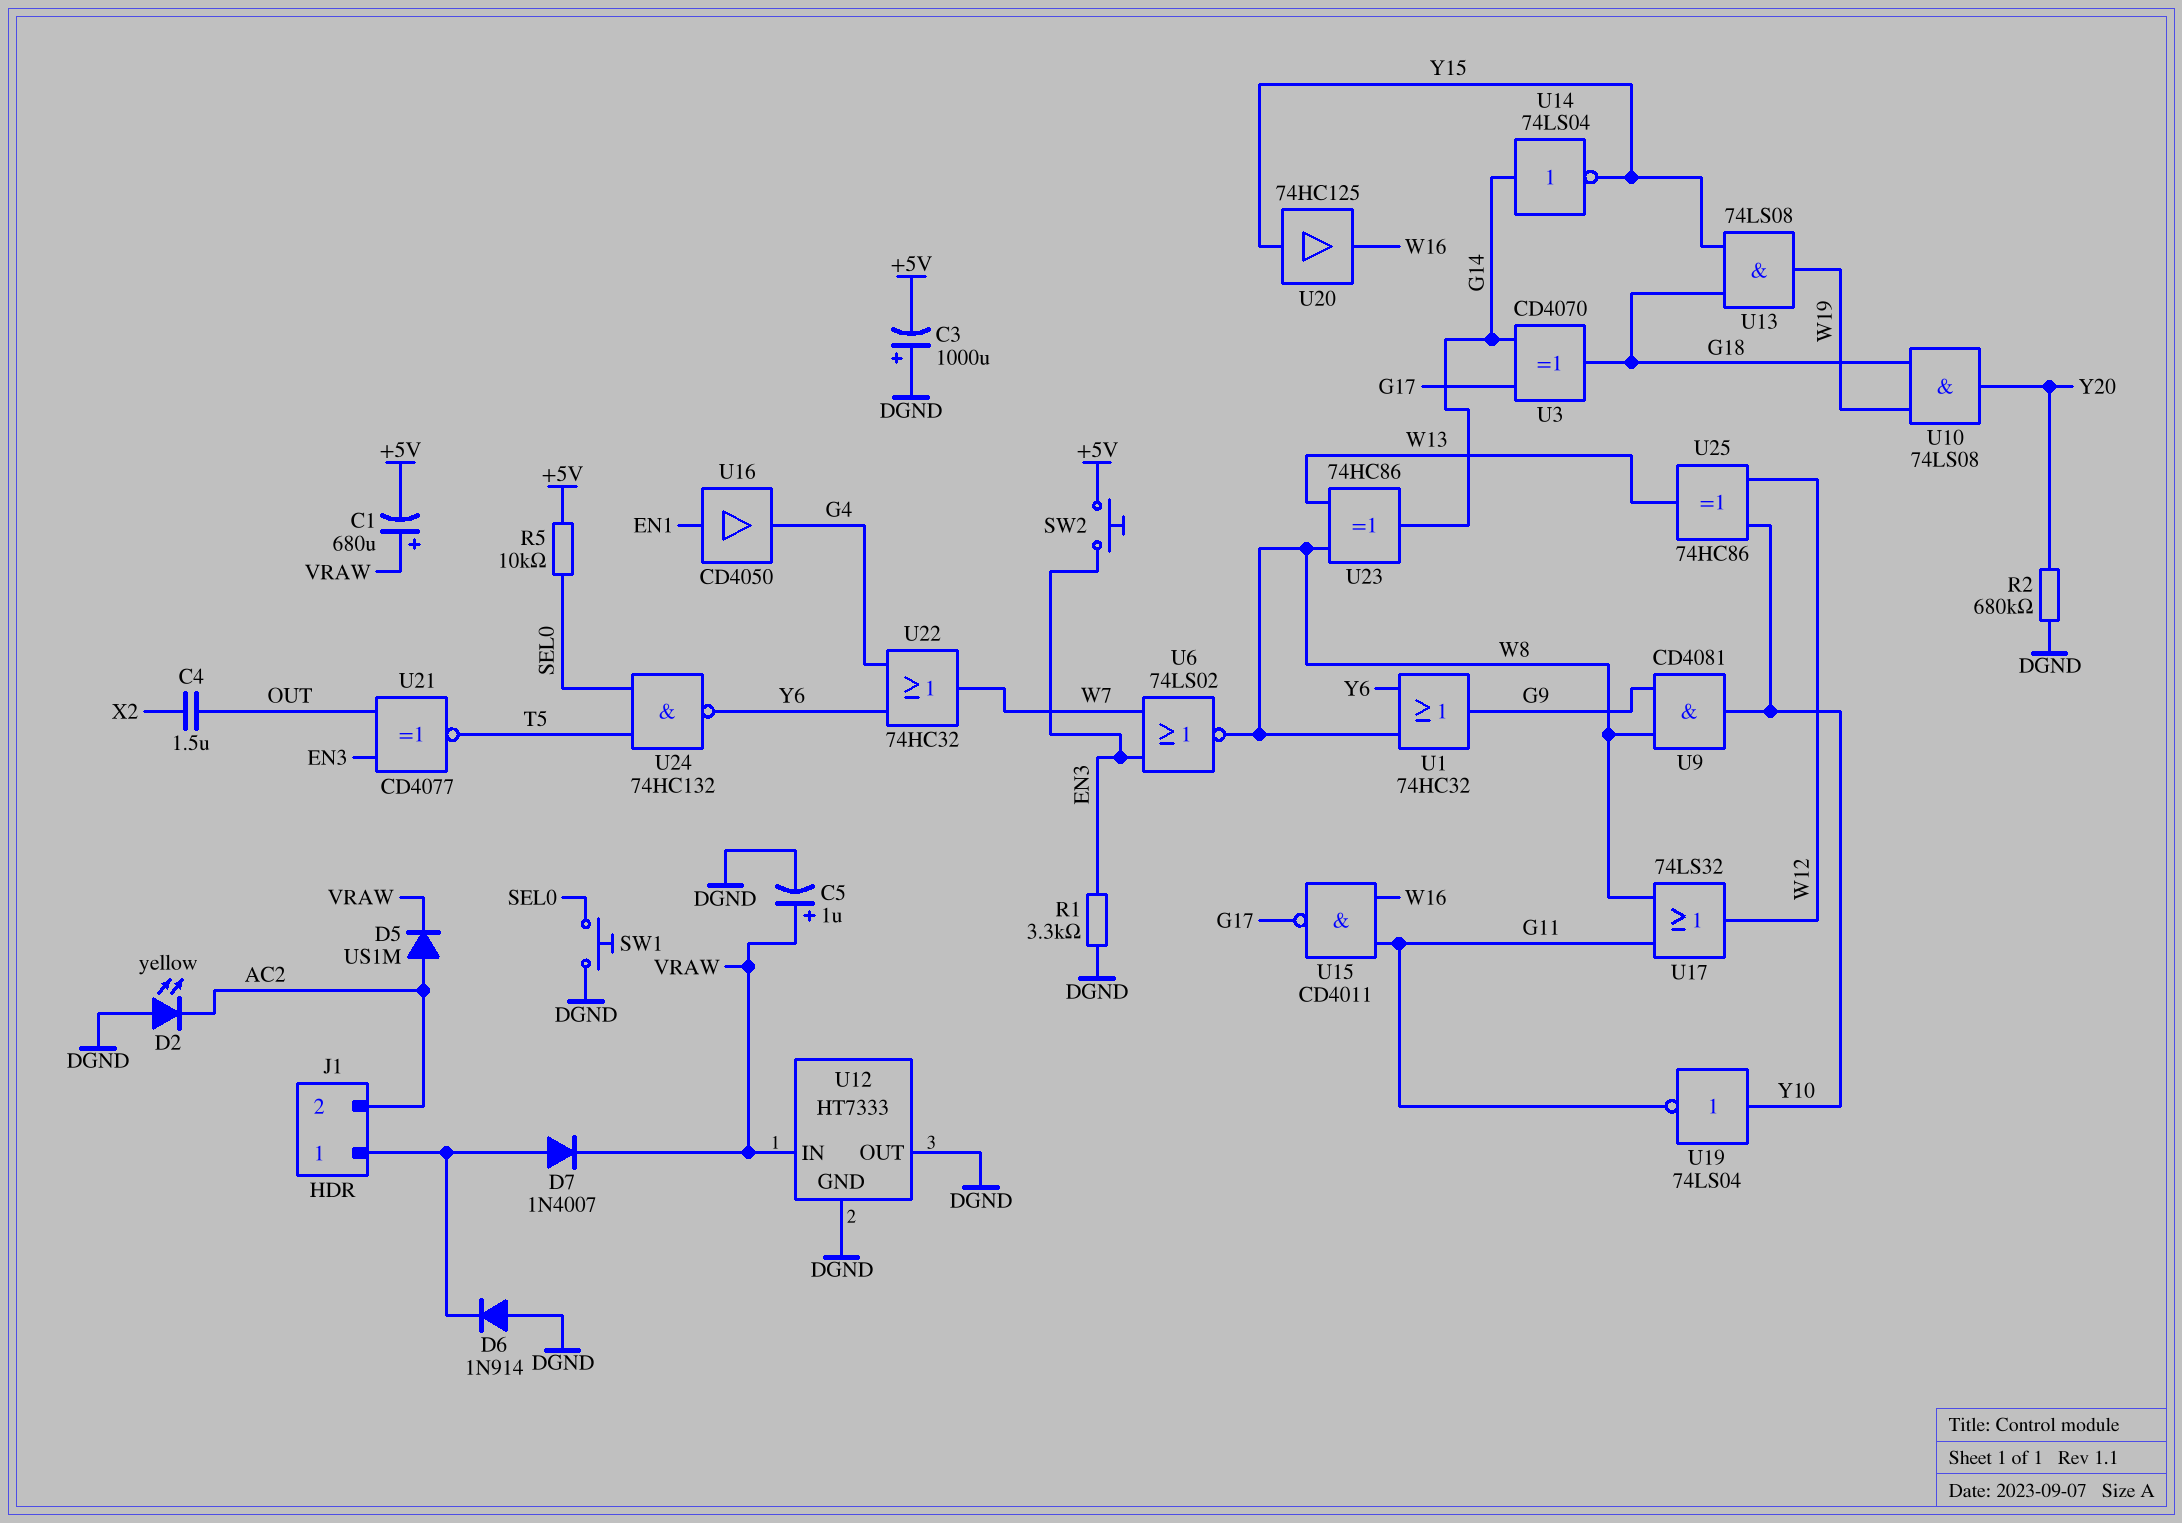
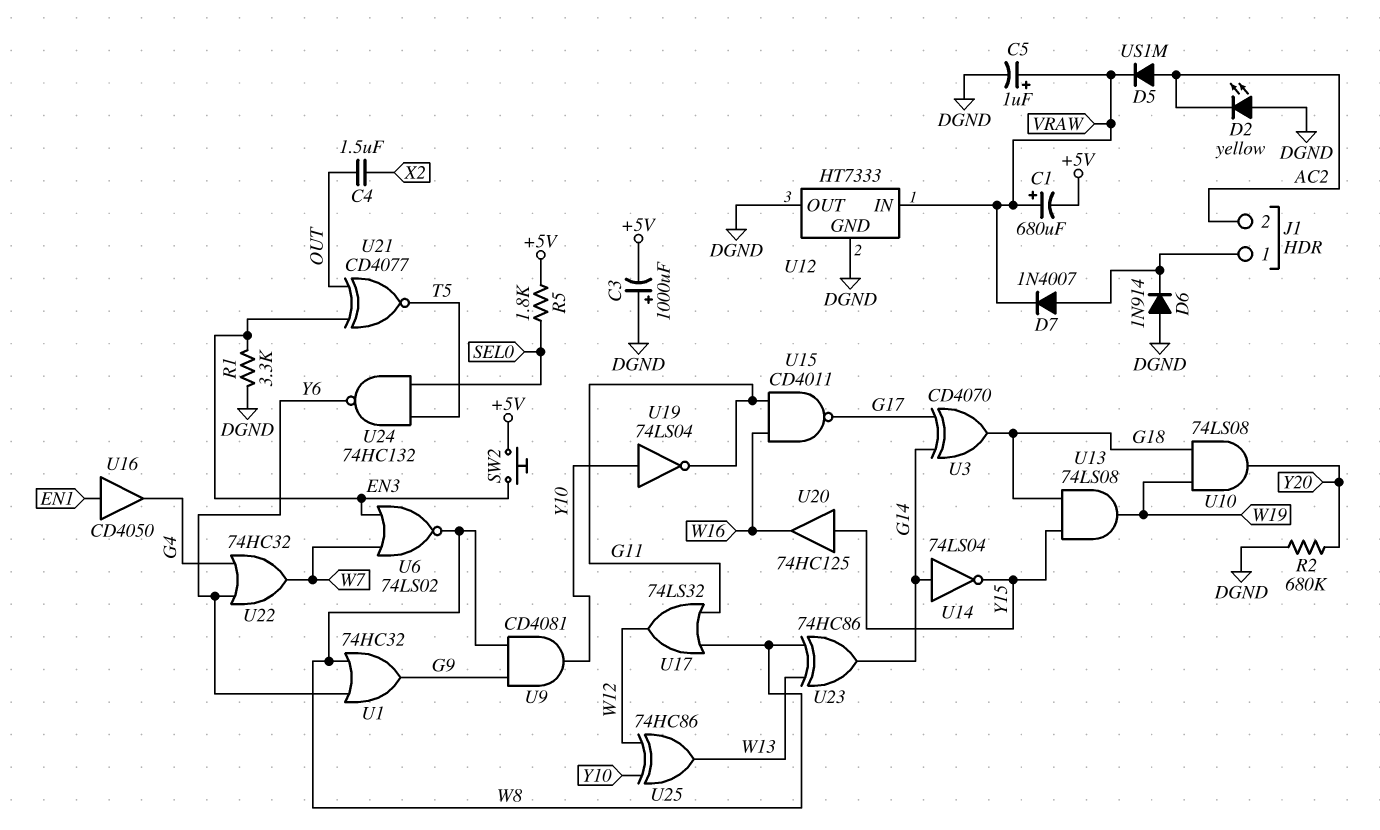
R5: 10k (+5V, SEL0) -> 1.8k (+5V, SEL0)
SW1: button (DGND, SEL0) -> none

